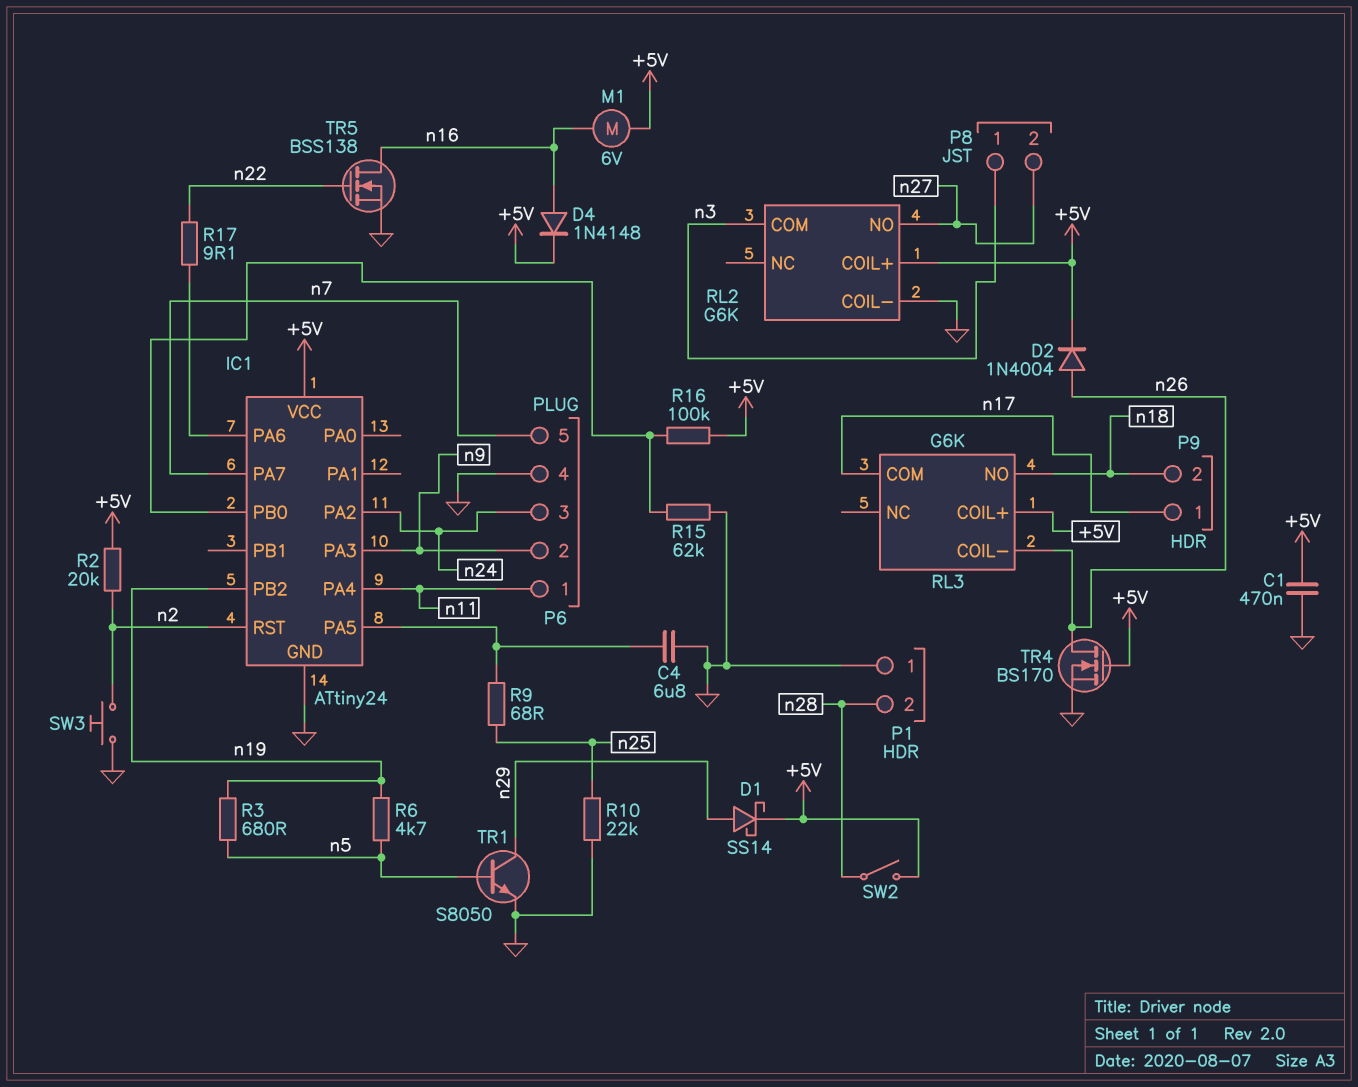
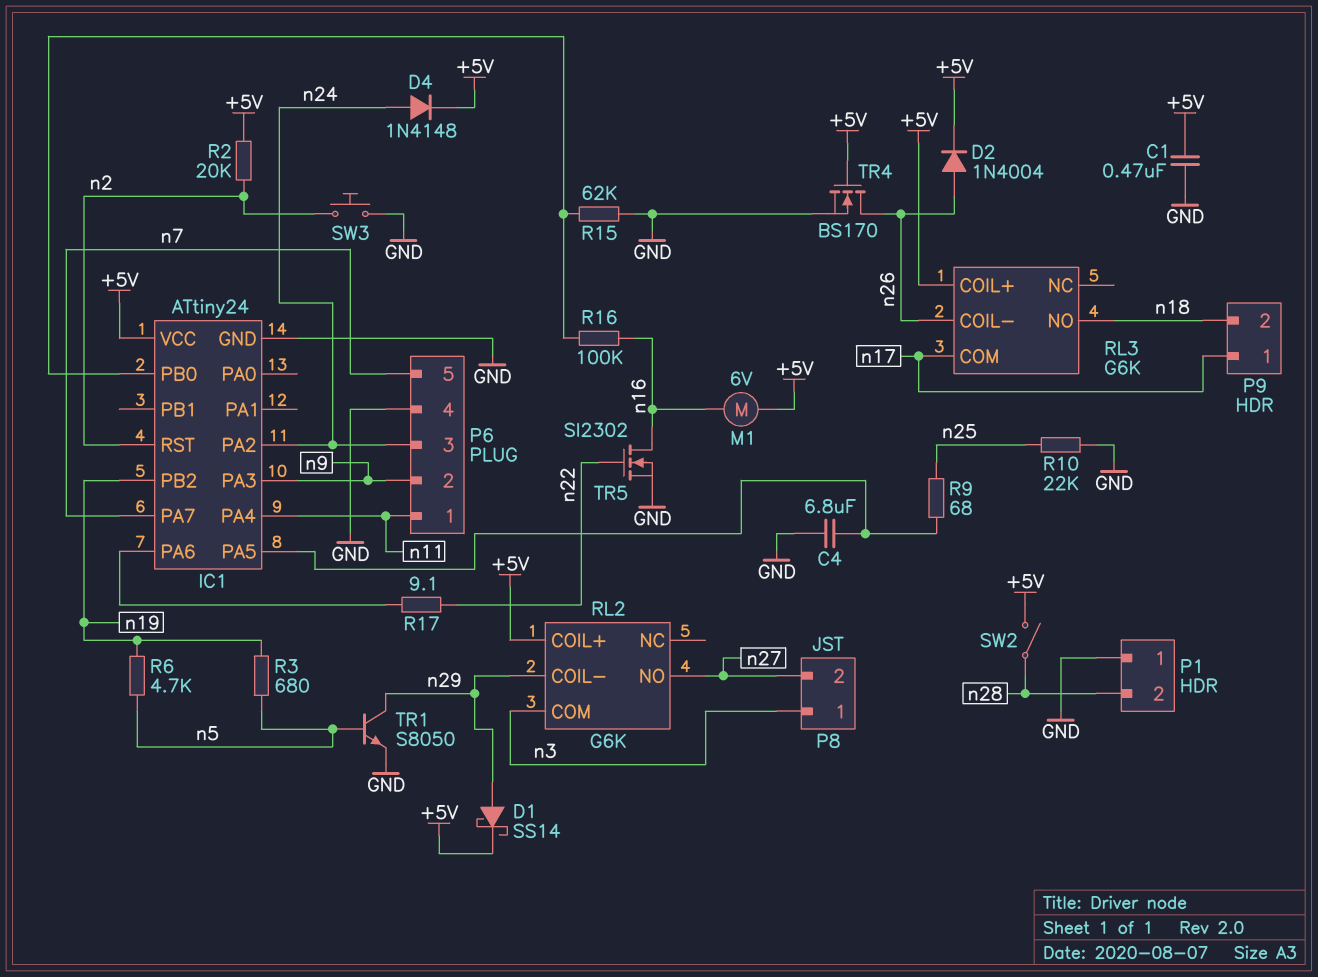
D4: diode 1N4148 (A n16, K +5V) -> diode 1N4148 (A n24, K +5V)
R16: 100k (+5V, IC1/PB0) -> 100k (IC1/PB0, n16)
RL2 pin COIL-: GND -> n29
TR5: NMOS BSS138 (G n22, D n16, S GND) -> NMOS SI2302 (G n22, D n16, S GND)

